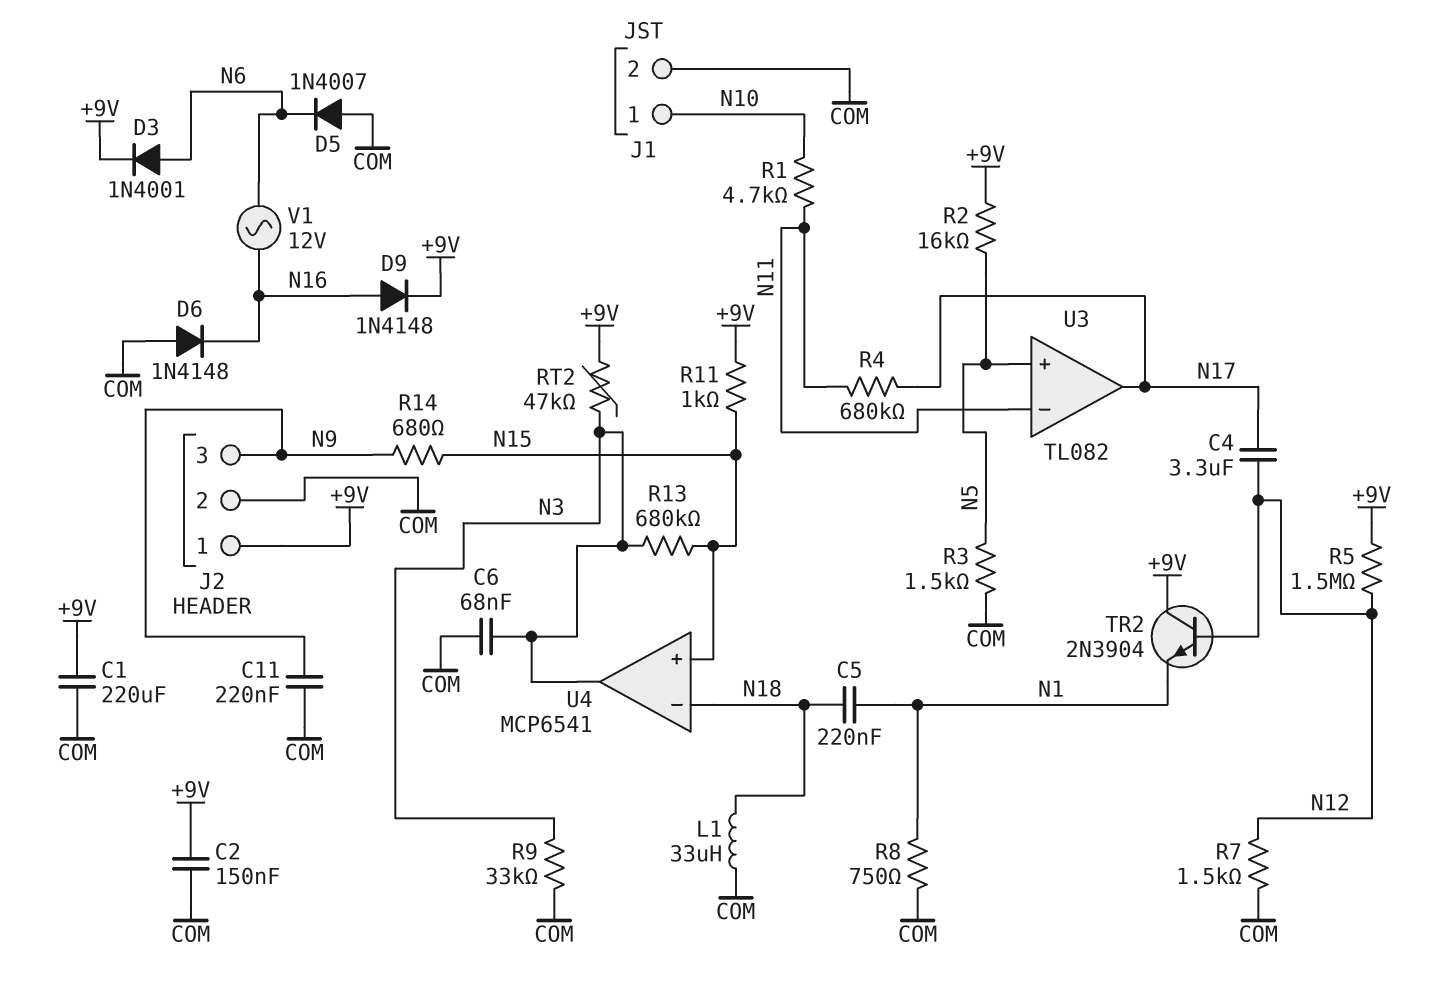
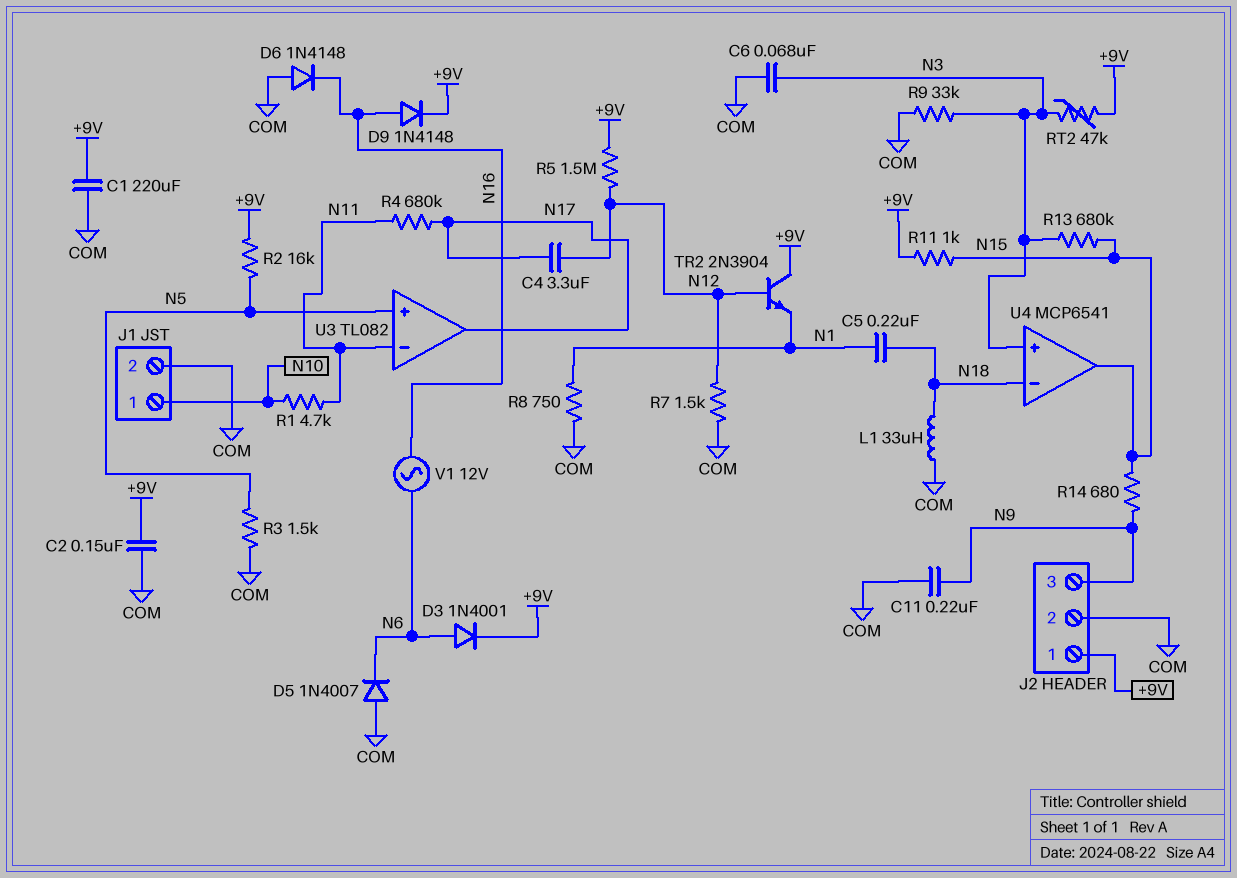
U4 pin in+: N15 -> N3
U4 pin out: N3 -> N15

